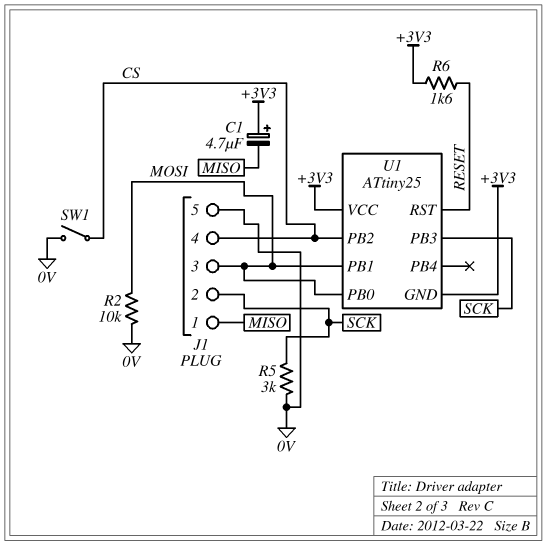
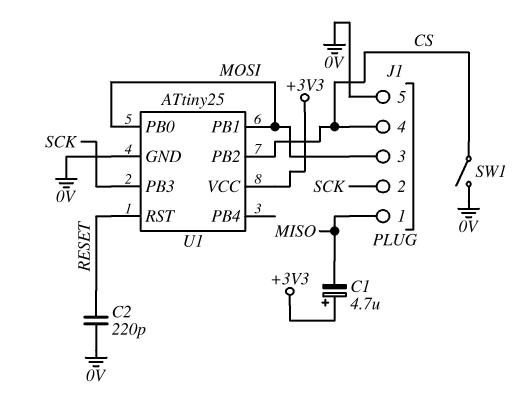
C2: none -> 220pF (0V, RESET)
R2: 10k (0V, MOSI) -> none
R5: 3k (0V, SCK) -> none
R6: 1.6k (+3V3, RESET) -> none
U1 pin GND: +3V3 -> 0V

